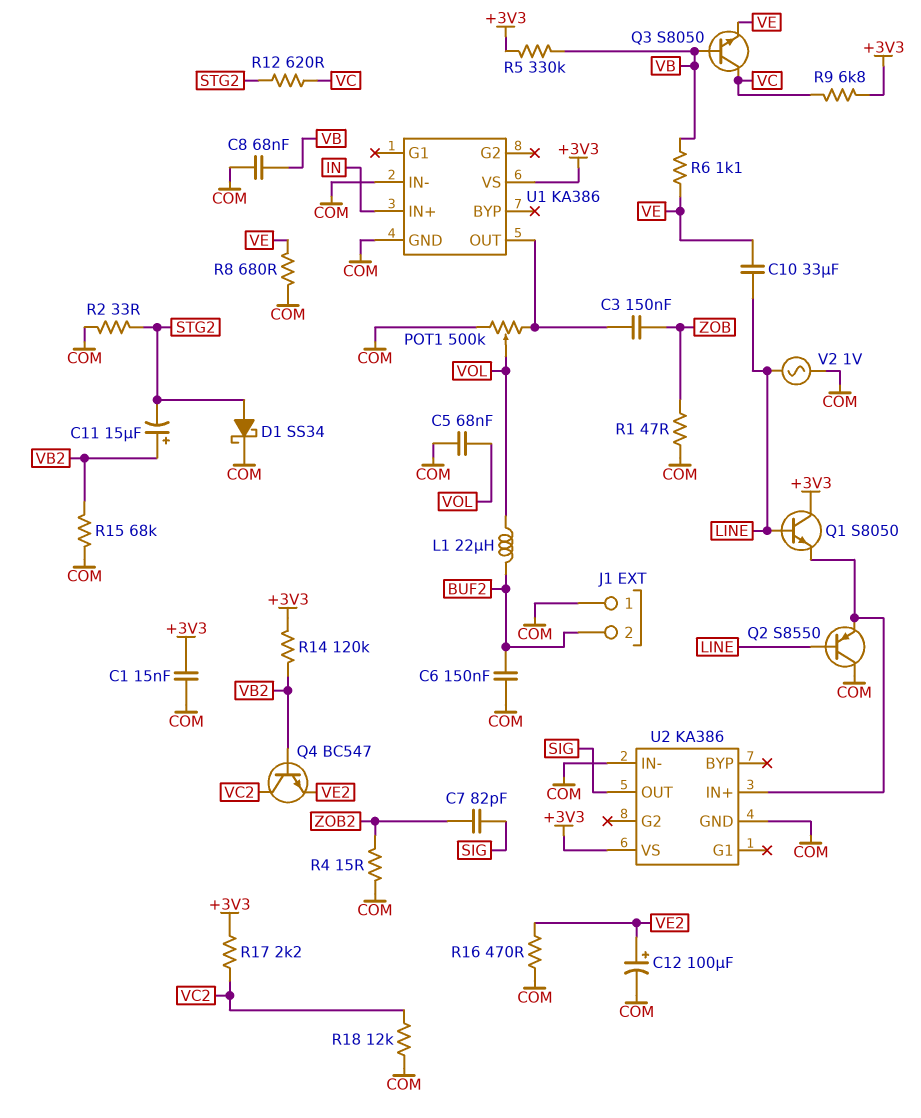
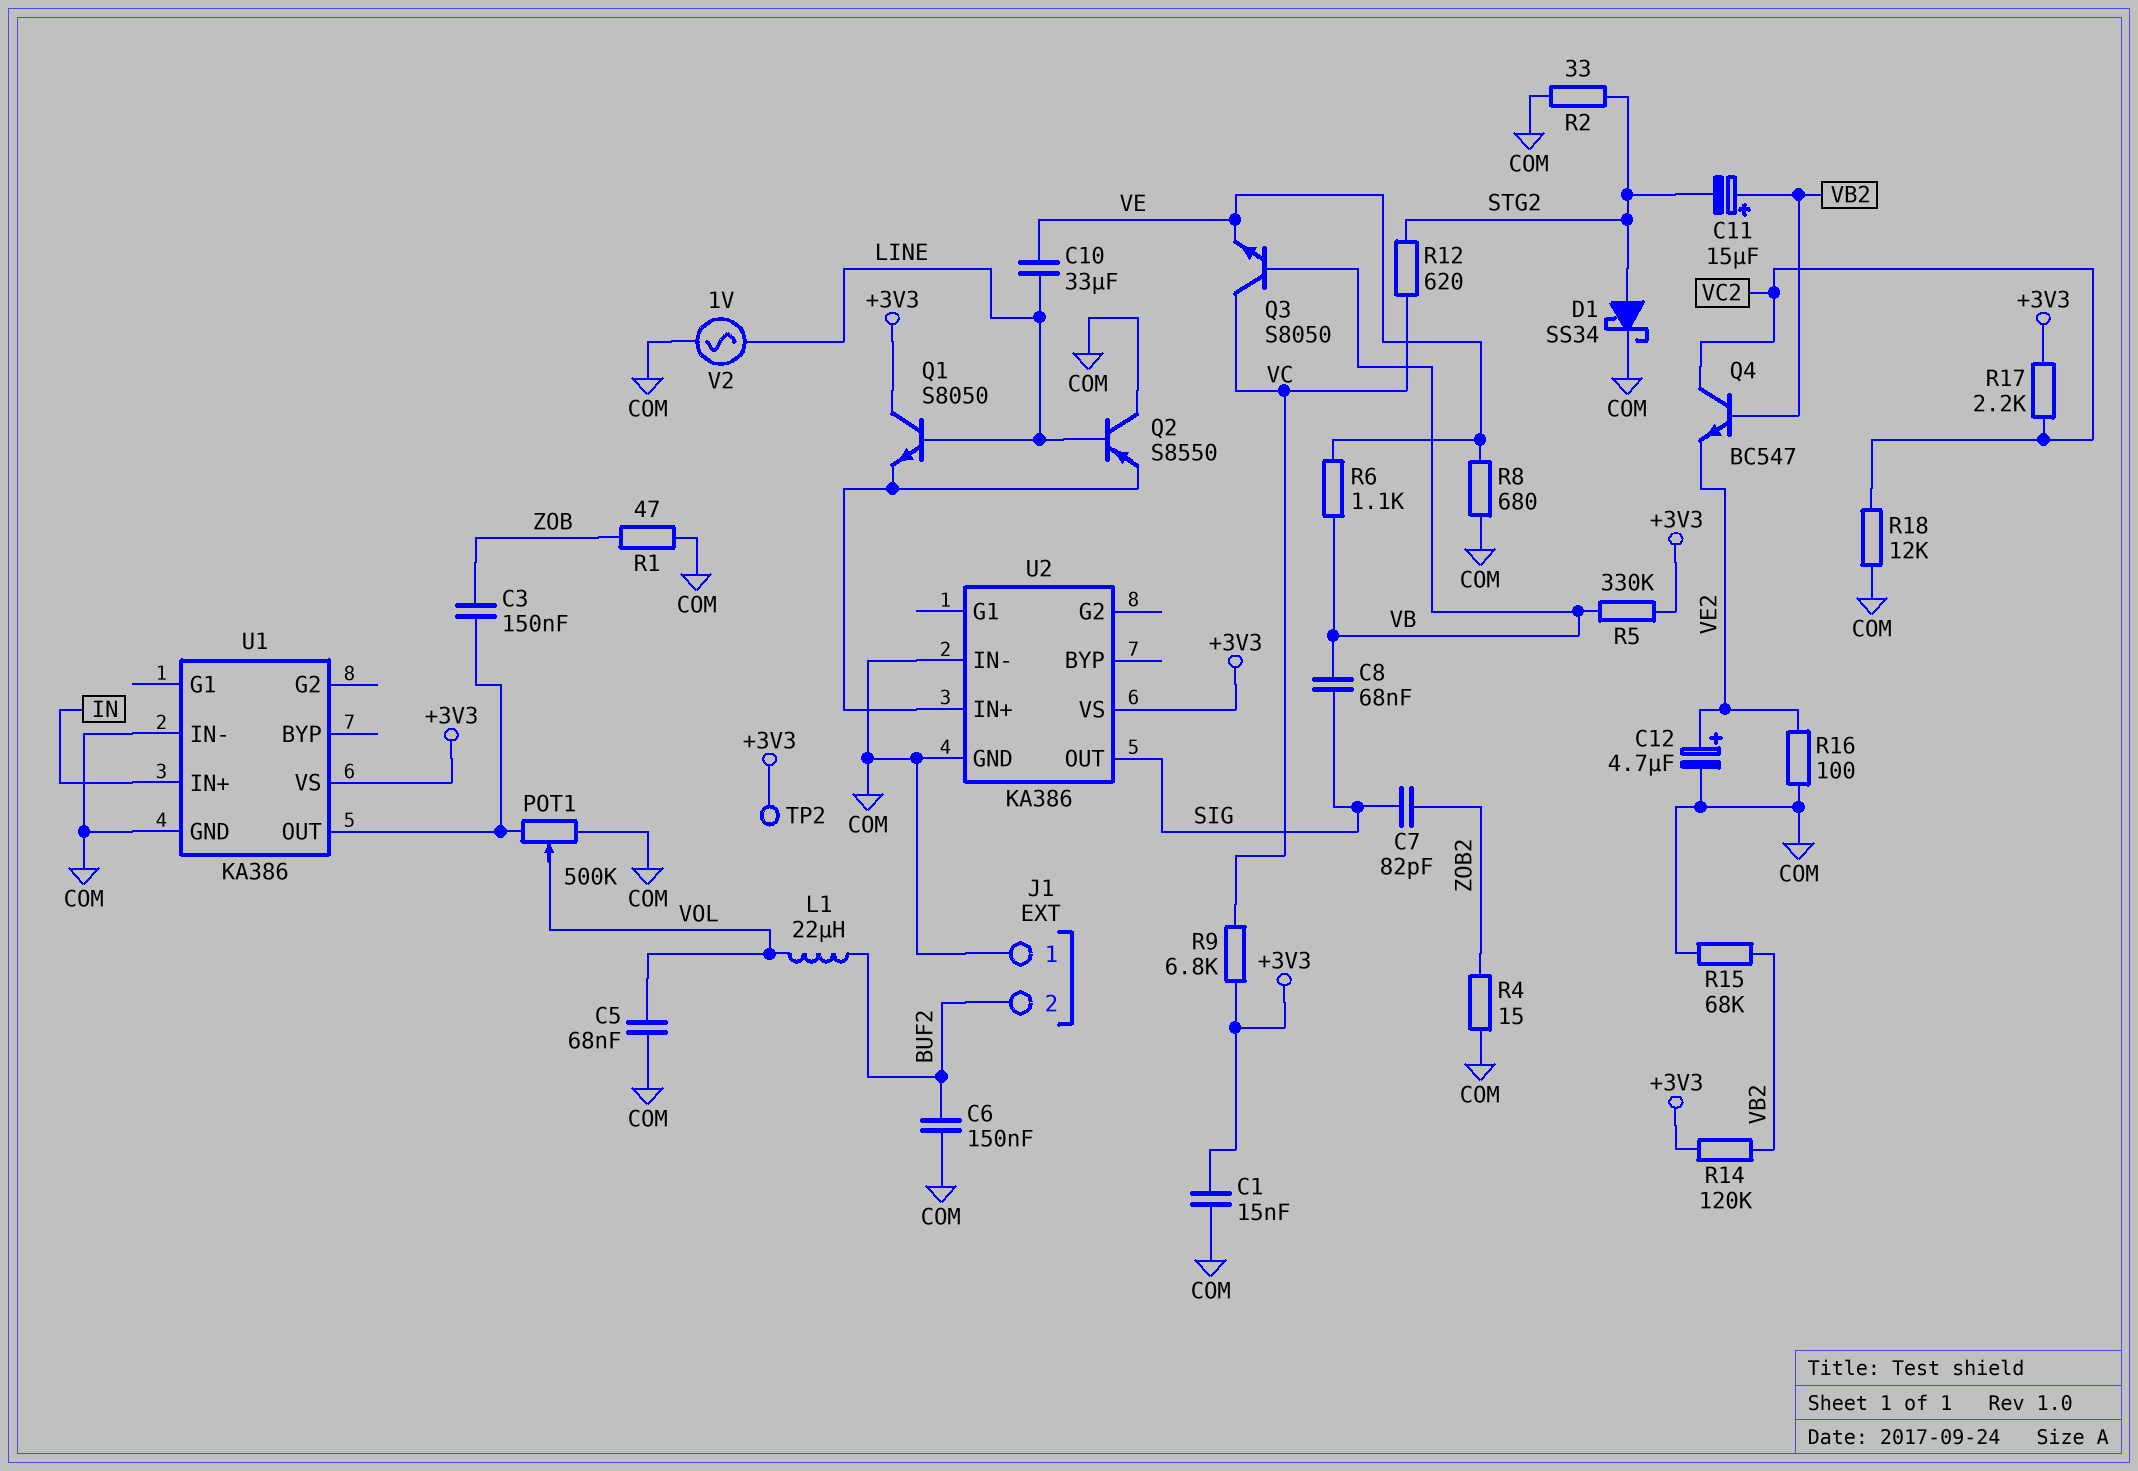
C8: 68nF (COM, VB) -> 68nF (SIG, VB)
C12: 100uF (plus VE2, minus COM) -> 4.7uF (plus VE2, minus COM)
R16: 470 (COM, VE2) -> 100 (COM, VE2)
TP2: none -> test point (+3V3)

